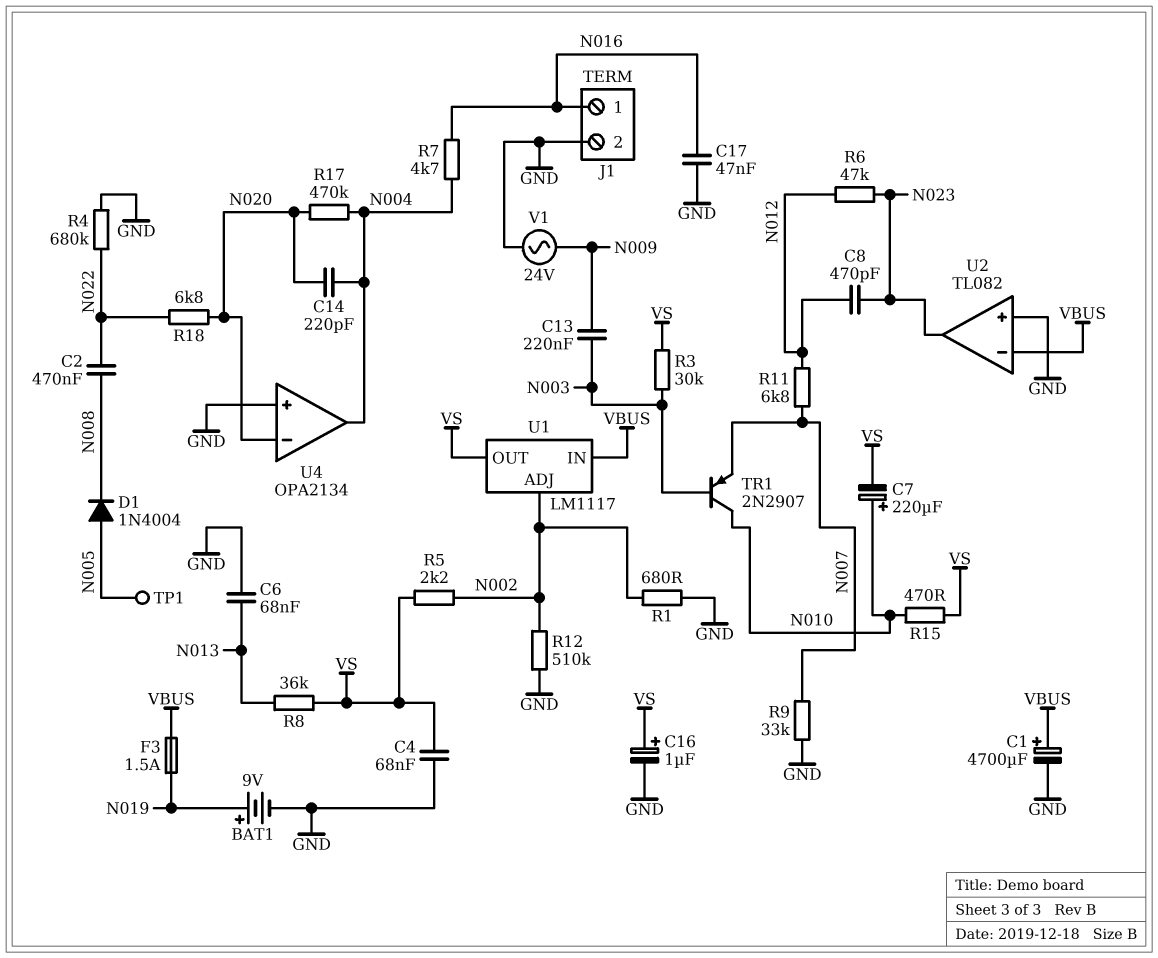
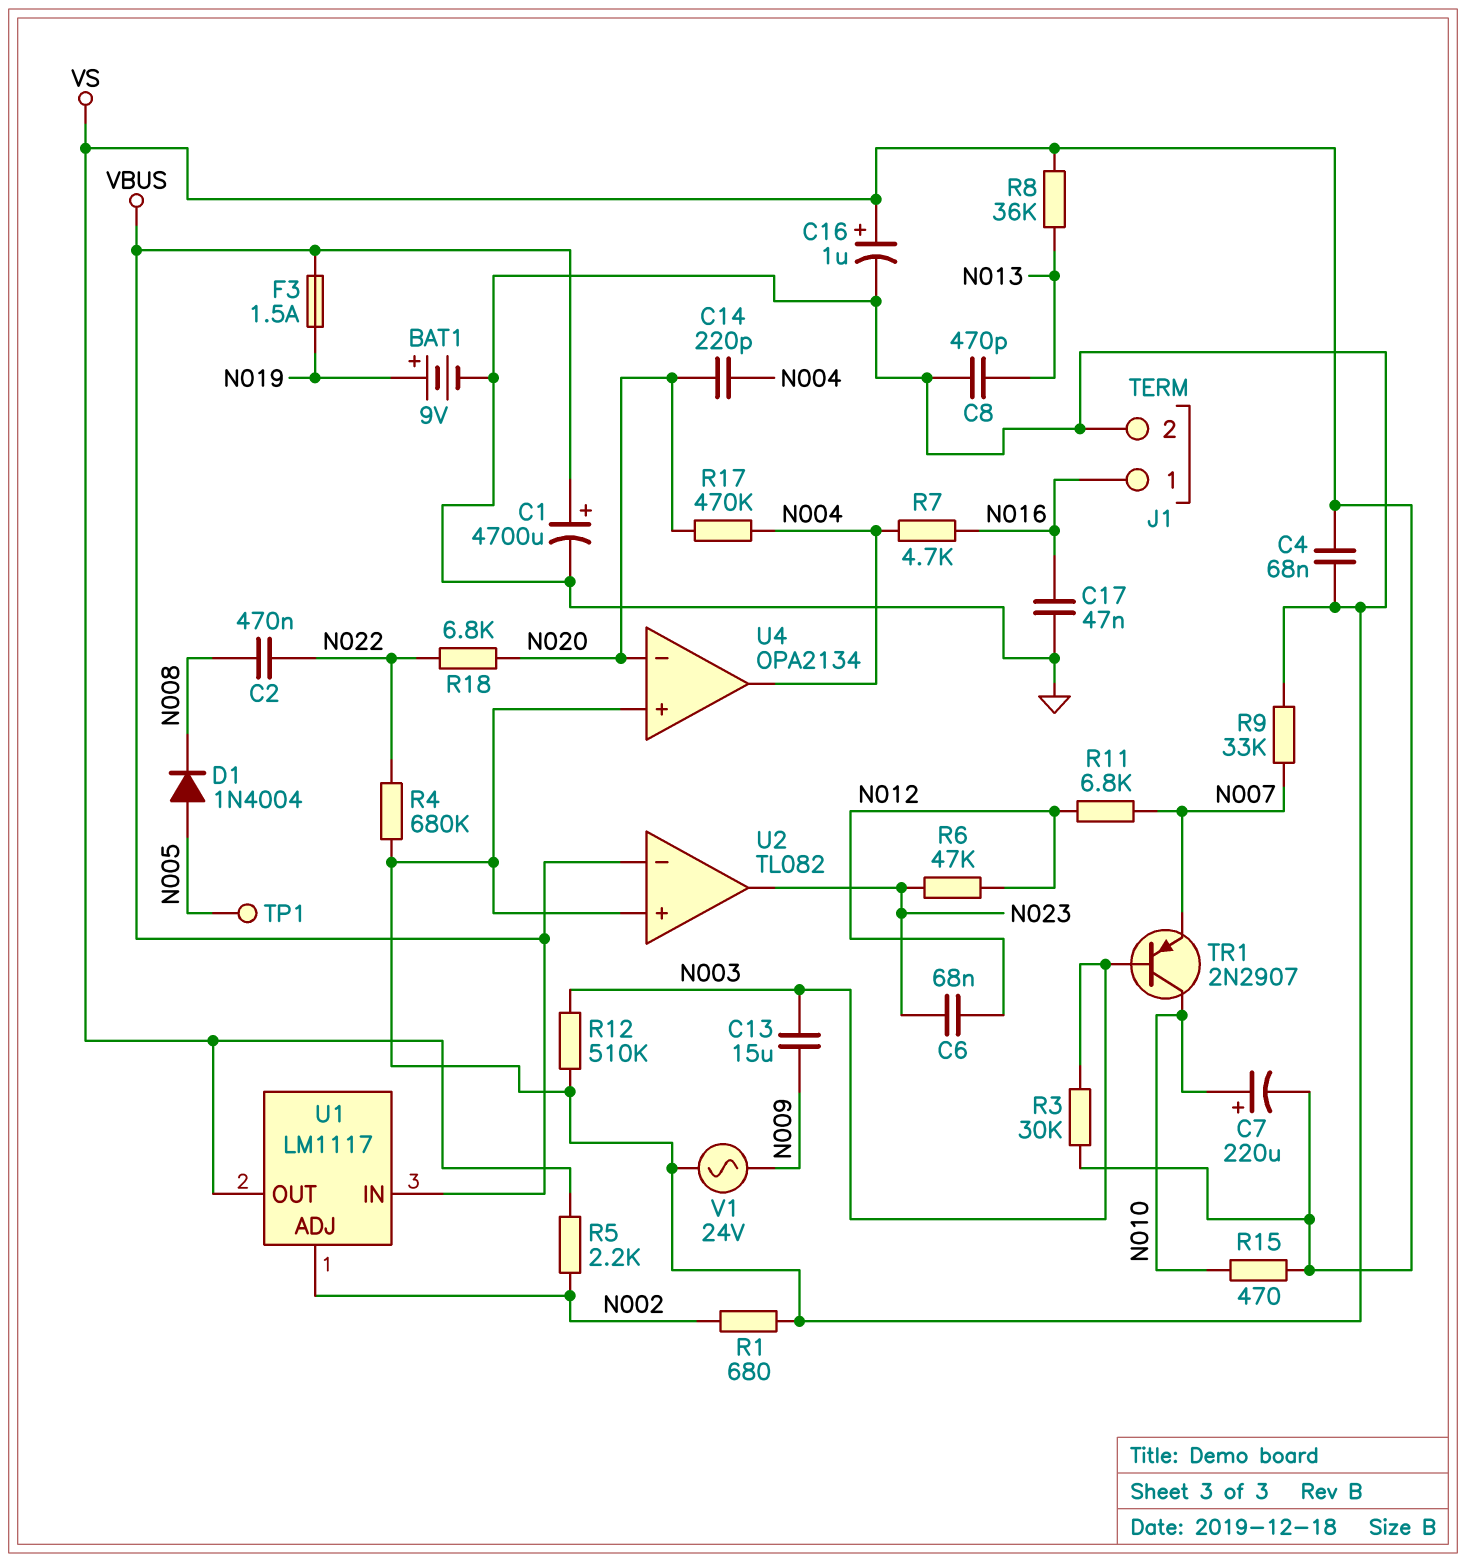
C6: 68nF (GND, N013) -> 68nF (N012, N023)
C8: 470pF (N012, N023) -> 470pF (GND, N013)
C13: 220nF (N003, N009) -> 15uF (N003, N009)
R12: 510k (GND, N002) -> 510k (GND, N003)

